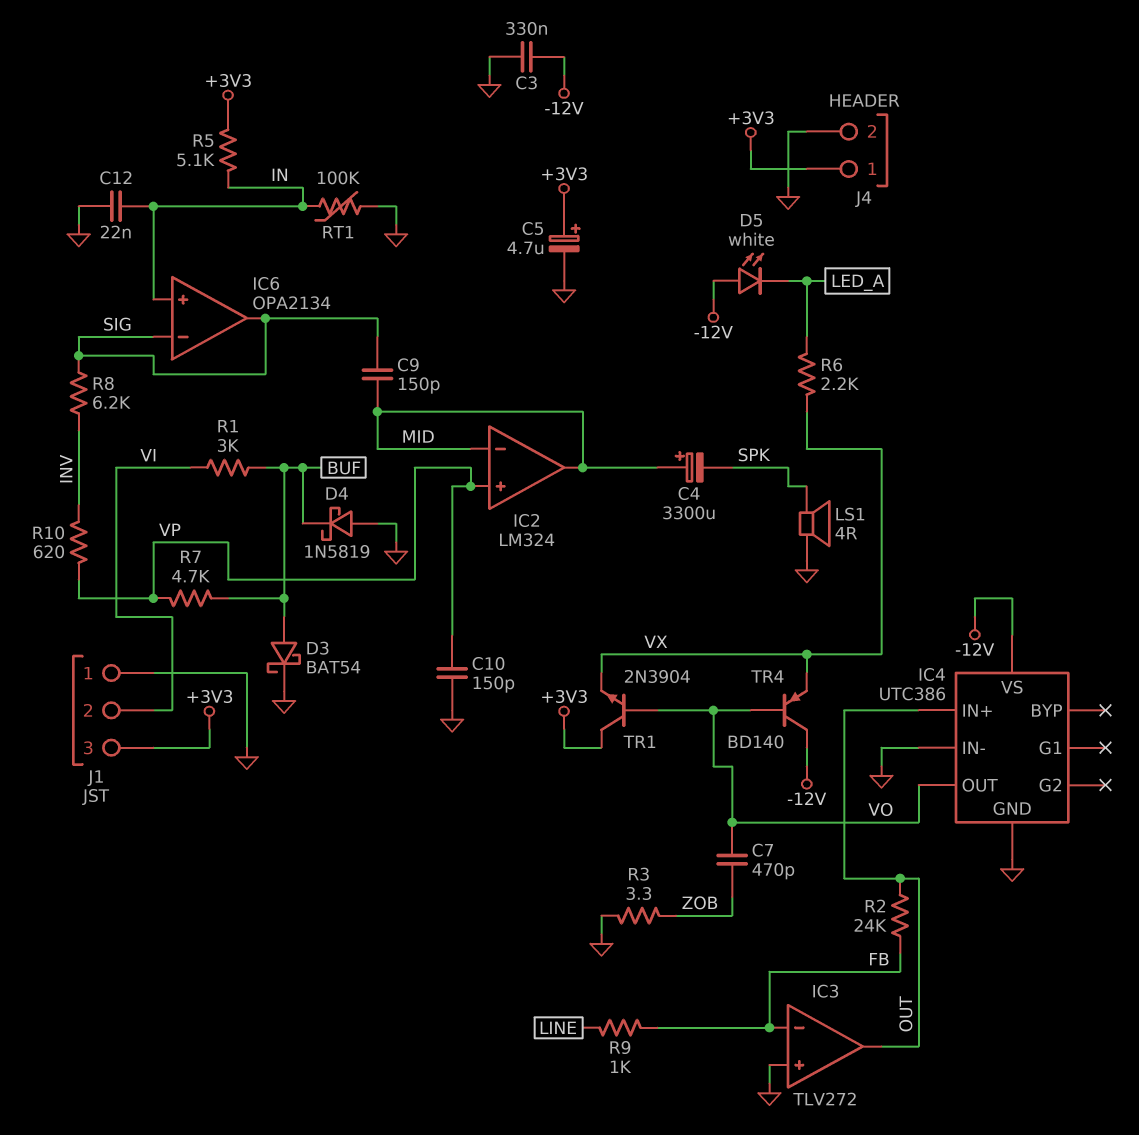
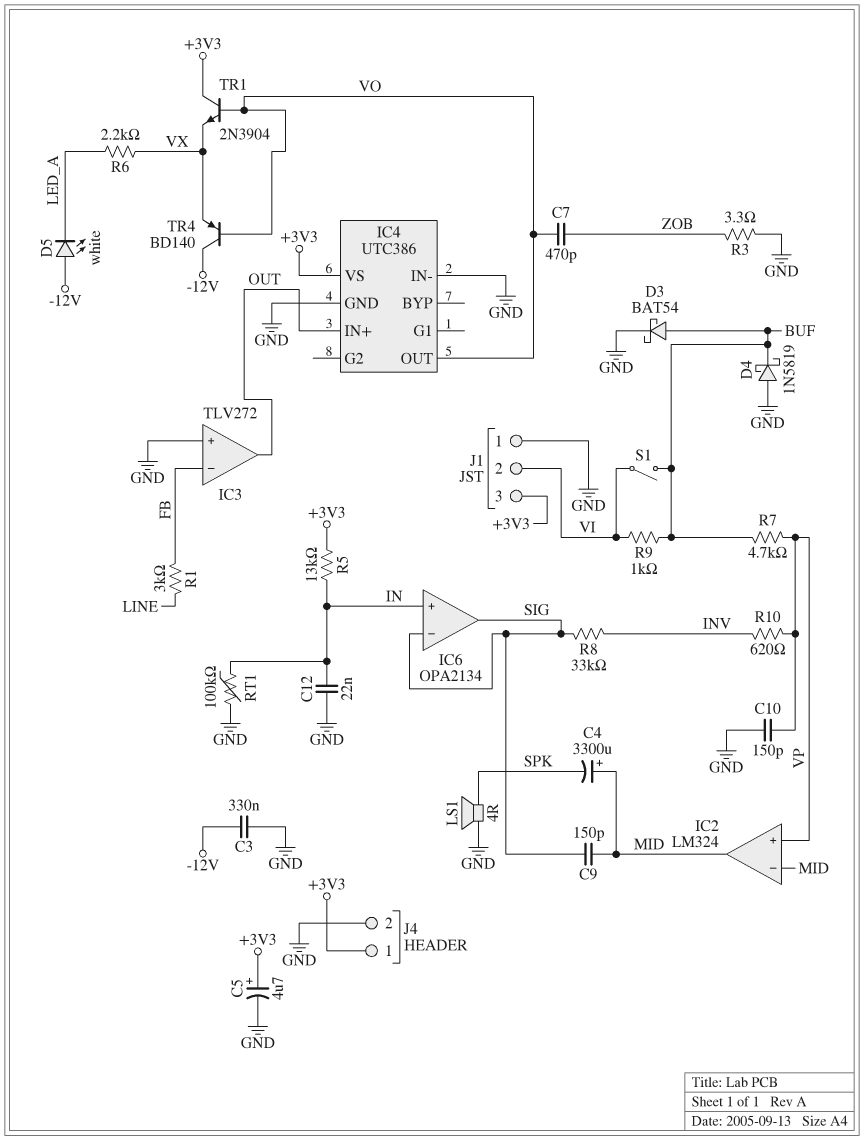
IC4 pin VS: -12V -> +3V3
R1: 3k (BUF, VI) -> 3k (FB, LINE)
R2: 24k (FB, OUT) -> none
R5: 5.1k (+3V3, IN) -> 13k (+3V3, IN)
R8: 6.2k (INV, SIG) -> 33k (INV, SIG)
R9: 1k (FB, LINE) -> 1k (BUF, VI)
S1: none -> switch (BUF, VI)

